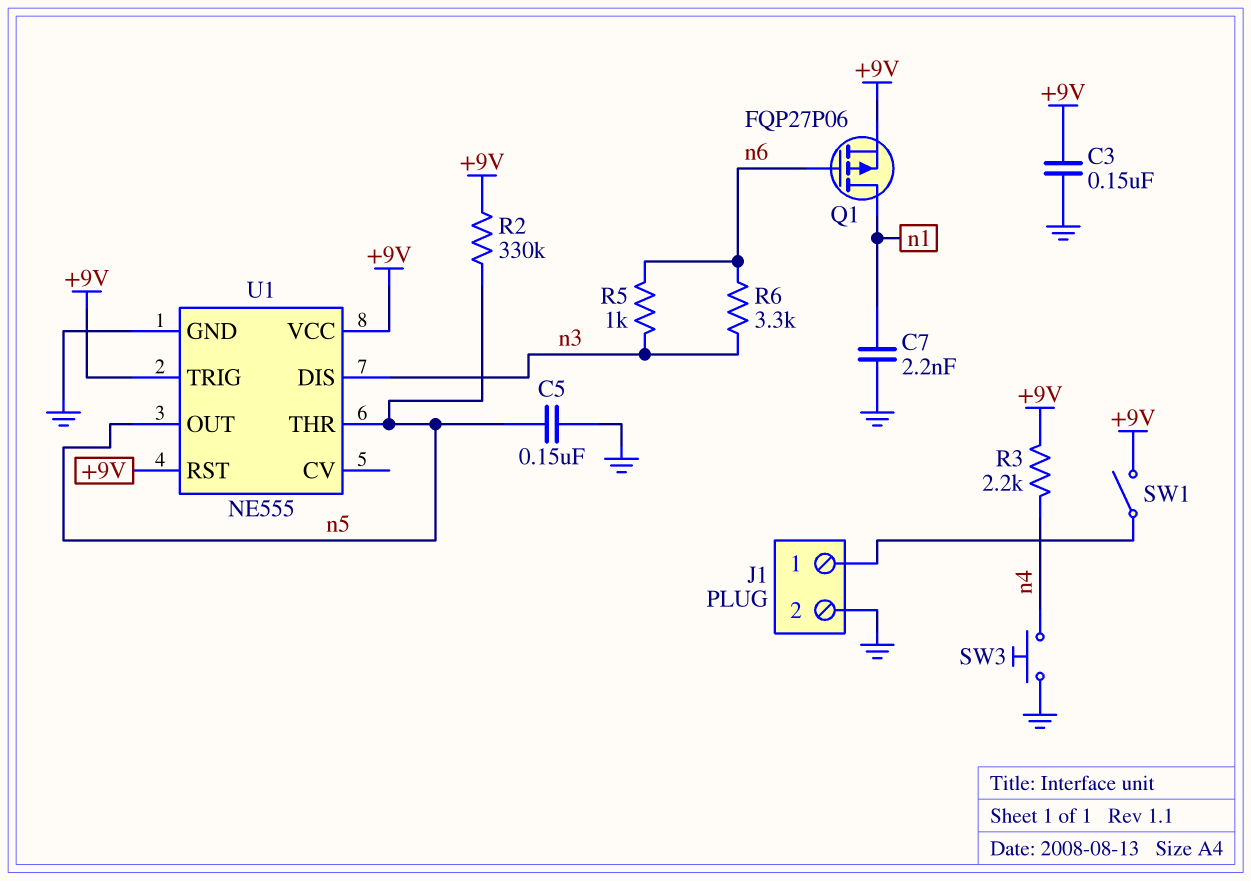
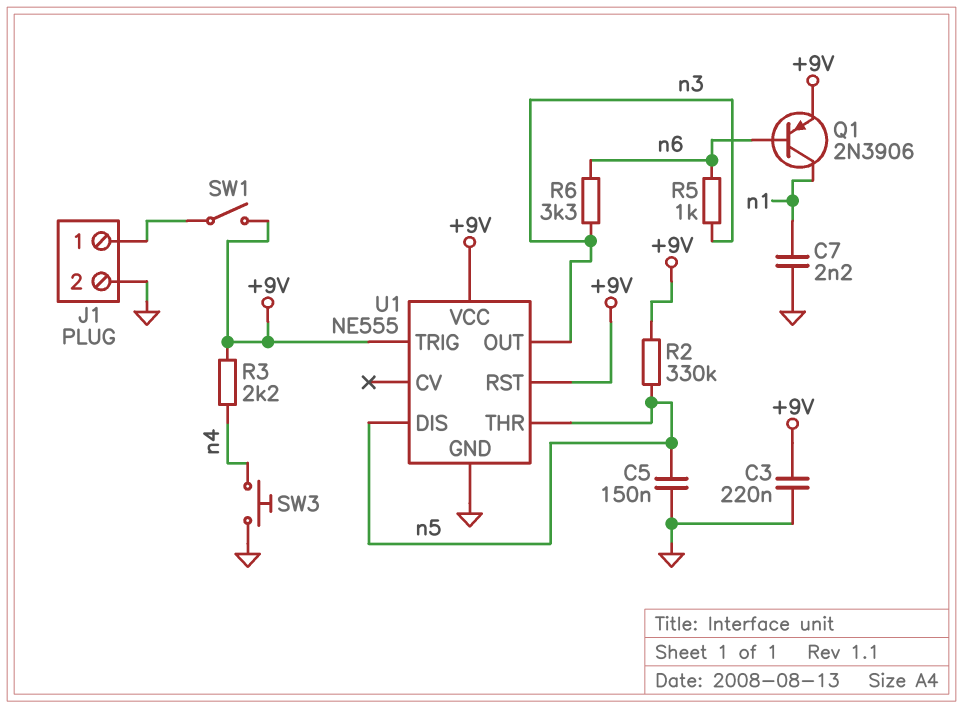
C3: 150nF (+9V, GND) -> 220nF (+9V, GND)
Q1: PMOS FQP27P06 (G n6, D n1, S +9V) -> PNP 2N3906 (B n6, C n1, E +9V)
U1 pin DIS: n3 -> n5
U1 pin OUT: n5 -> n3

